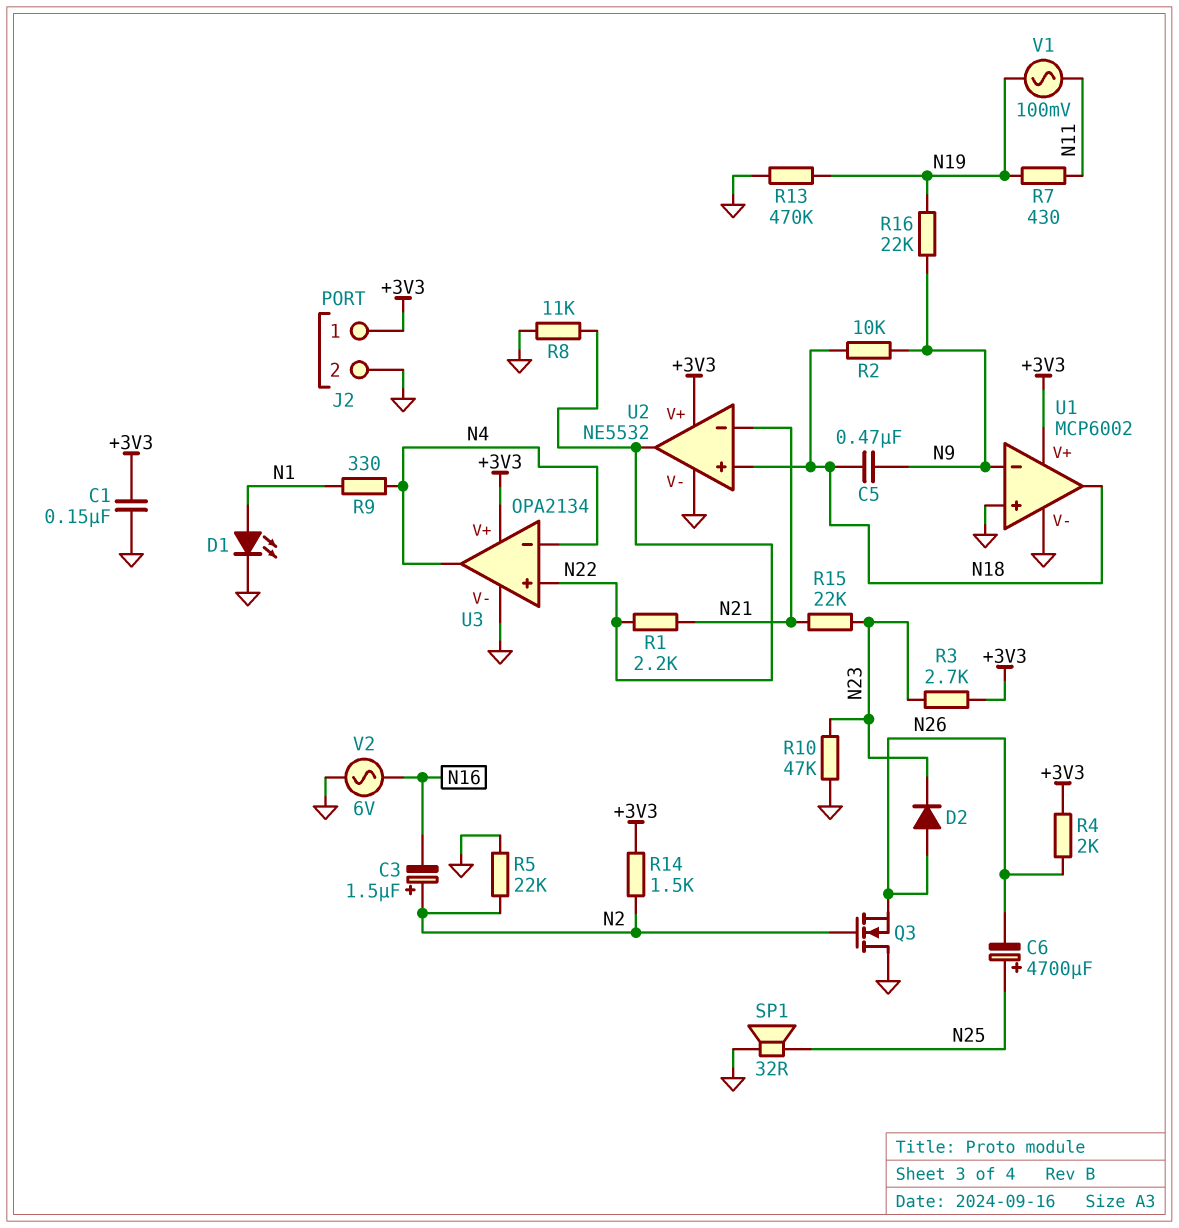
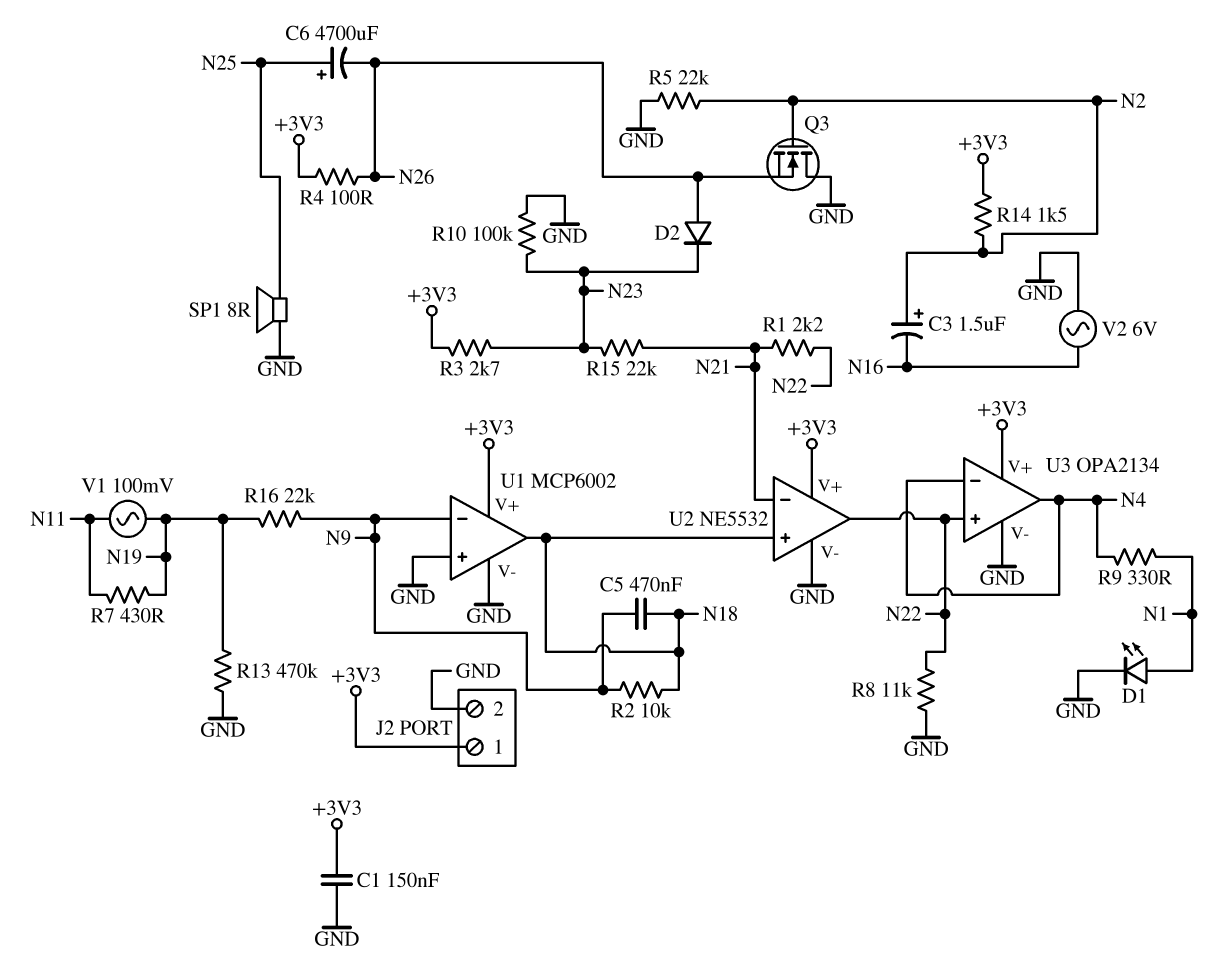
R4: 2k (+3V3, N26) -> 100 (+3V3, N26)
R10: 47k (GND, N23) -> 100k (GND, N23)
SP1: speaker 32R (GND, N25) -> speaker 8R (GND, N25)

